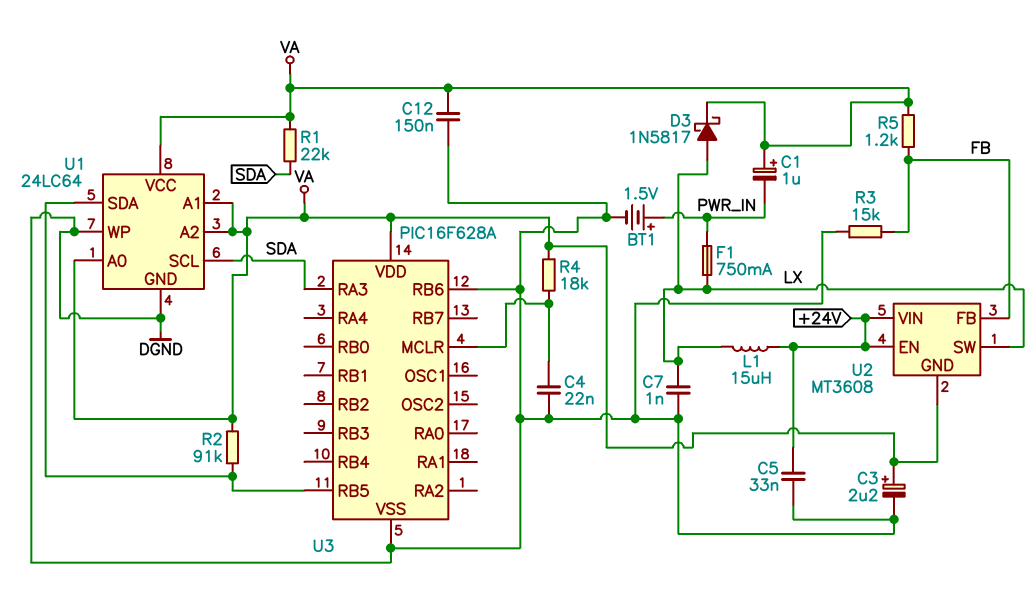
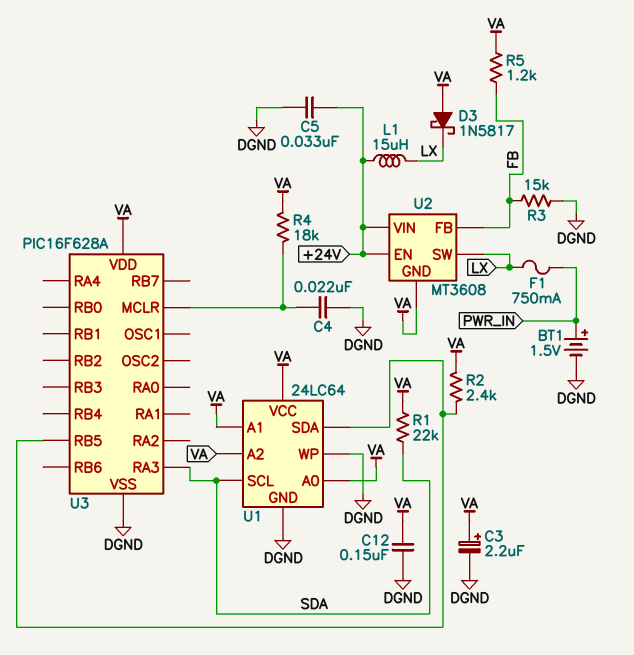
C1: 1uF (plus VA, minus PWR_IN) -> none
C7: 1nF (DGND, LX) -> none
D3: schottky 1N5817 (A LX, K VA) -> schottky 1N5817 (A VA, K LX)
R2: 91k (U1/SDA, VA) -> 2.4k (U1/SDA, VA)
U3 pin RB6: DGND -> none

